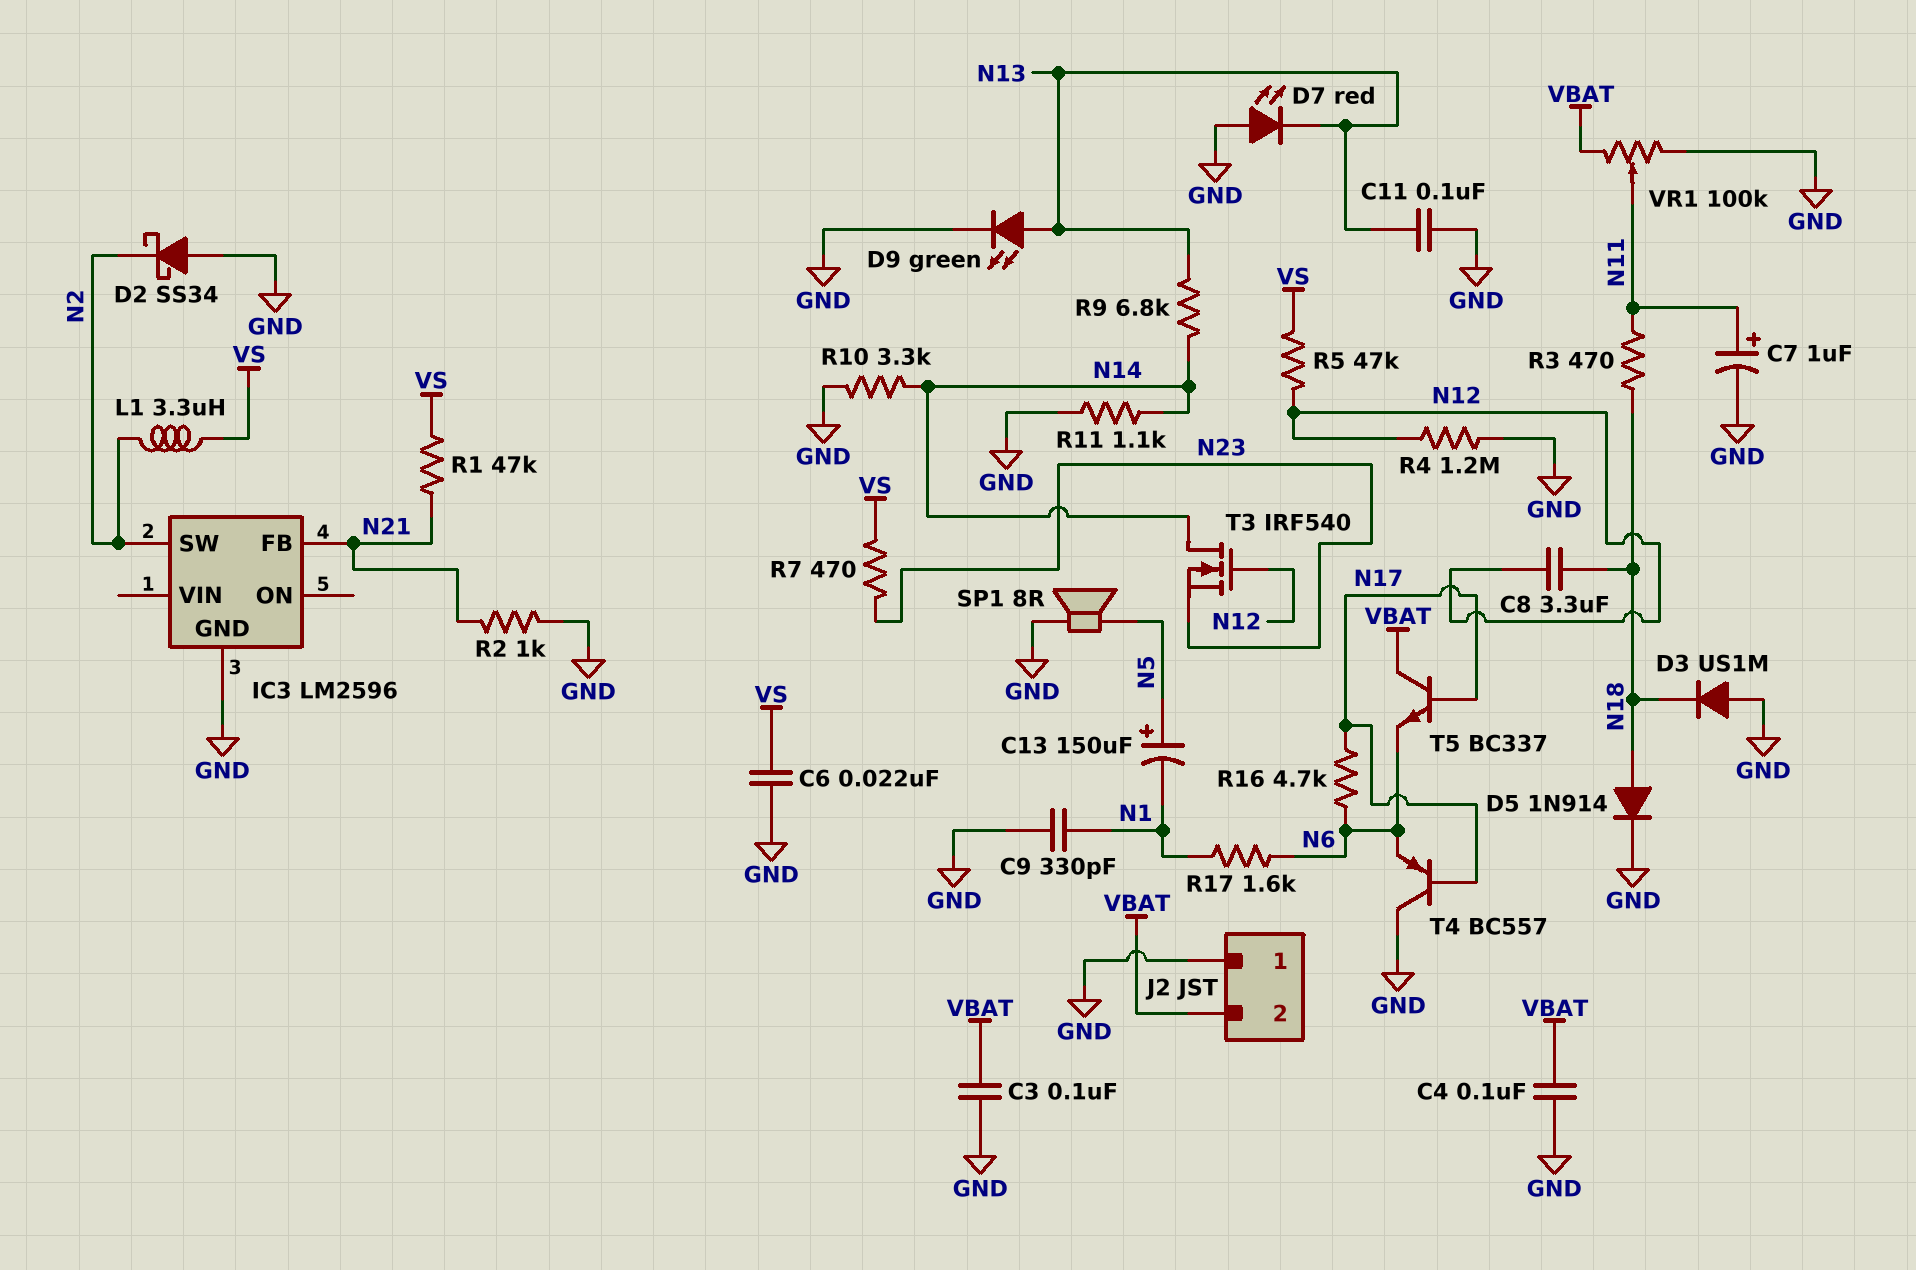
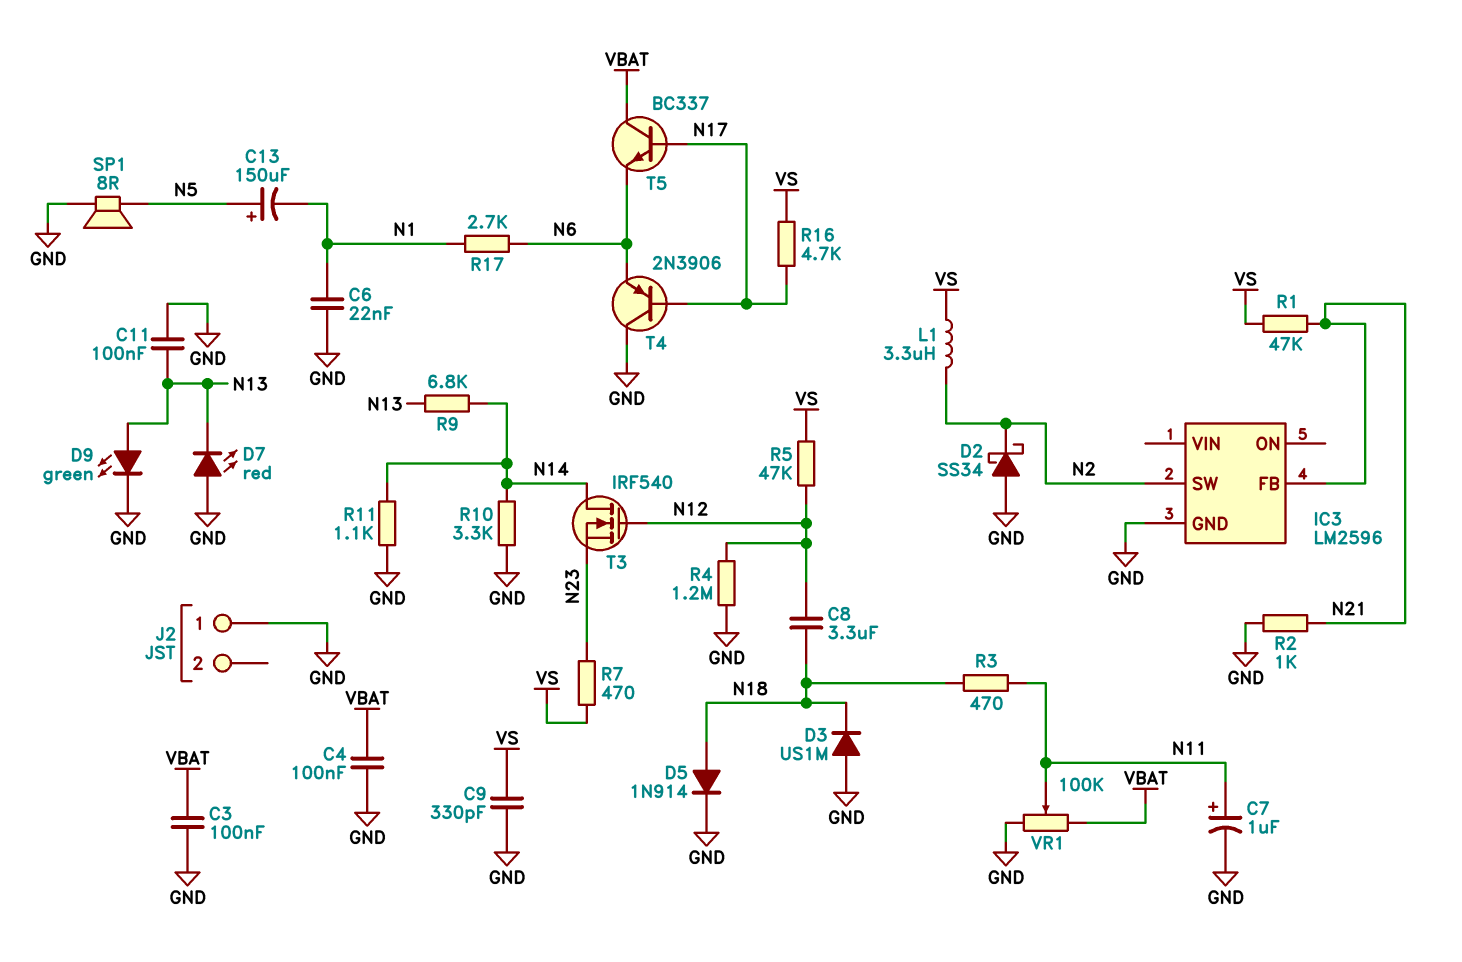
C6: 22nF (GND, VS) -> 22nF (GND, N1)
C9: 330pF (GND, N1) -> 330pF (GND, VS)
J2 pin 2: VBAT -> none
R16: 4.7k (N6, N17) -> 4.7k (N17, VS)
R17: 1.6k (N1, N6) -> 2.7k (N1, N6)
T4: PNP BC557 (B N17, C GND, E N6) -> PNP 2N3906 (B N17, C GND, E N6)

